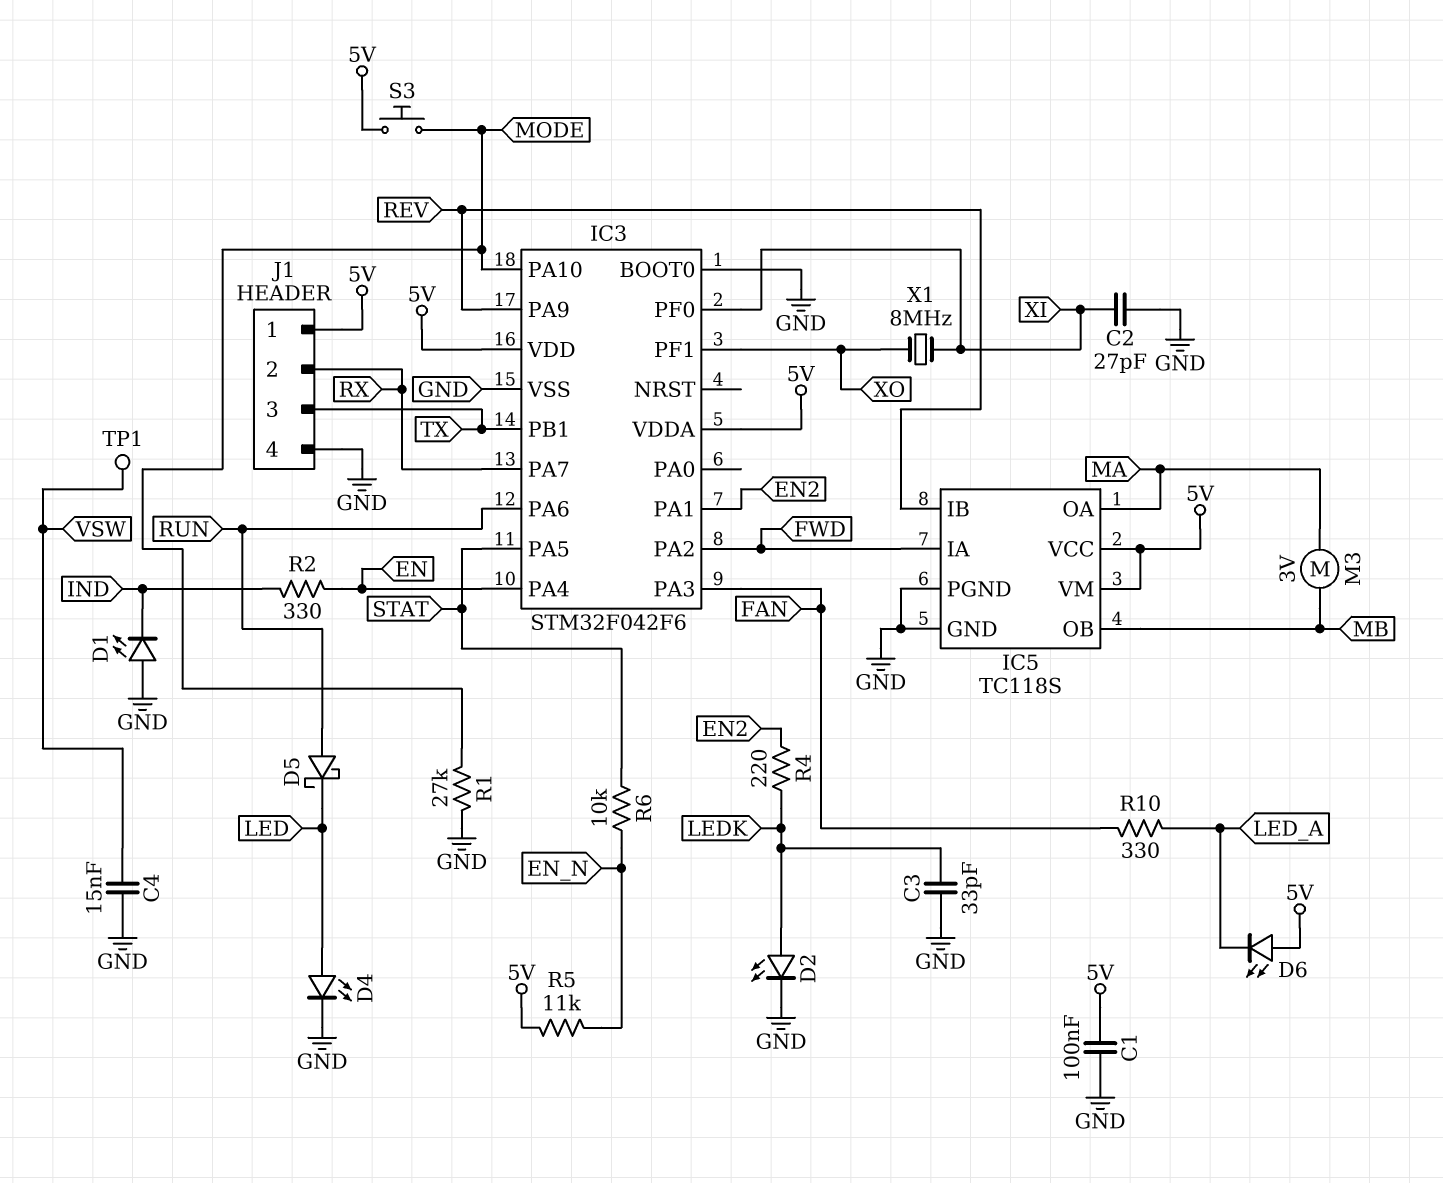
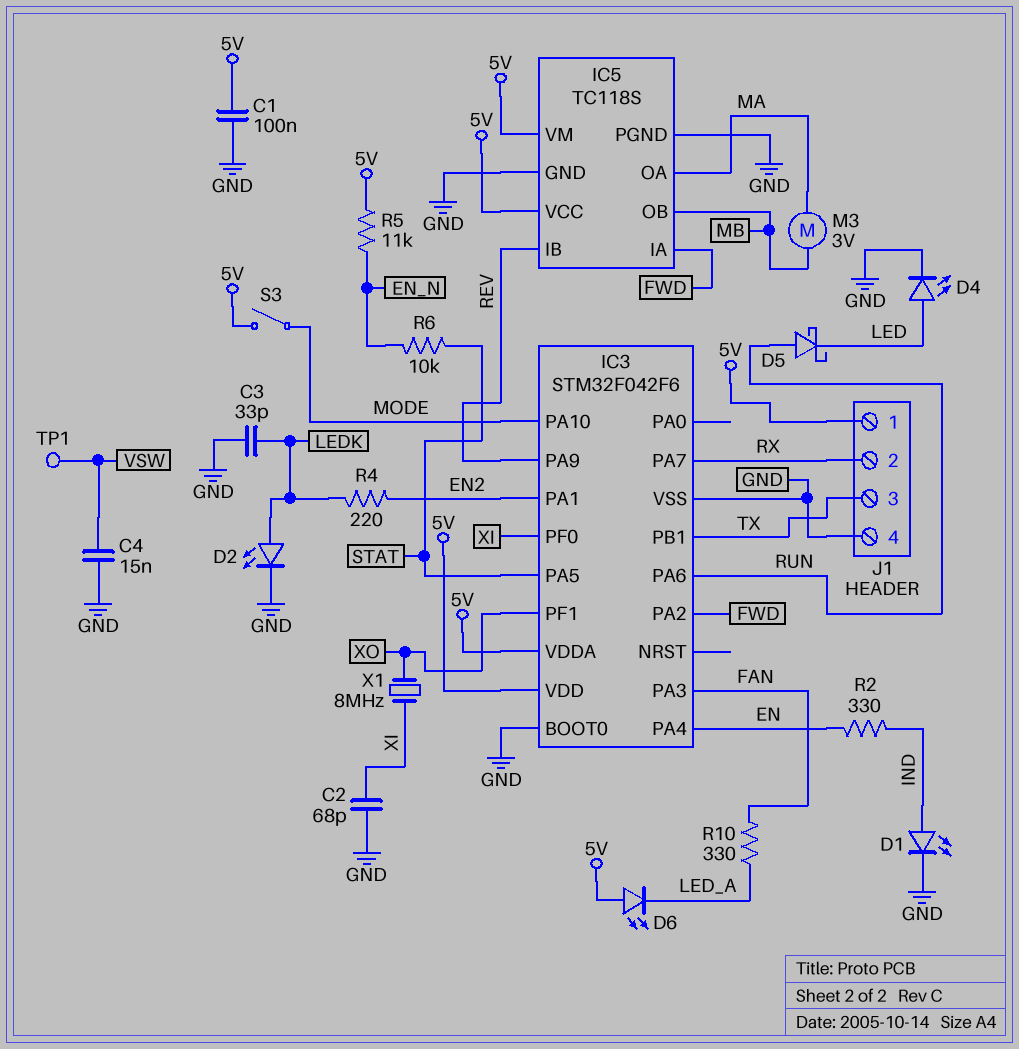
C2: 27pF (GND, XI) -> 68pF (GND, XI)
D1: LED (A GND, K IND) -> LED (A IND, K GND)
R1: 27k (GND, MODE) -> none
S3: button (5V, MODE) -> switch (5V, MODE)

